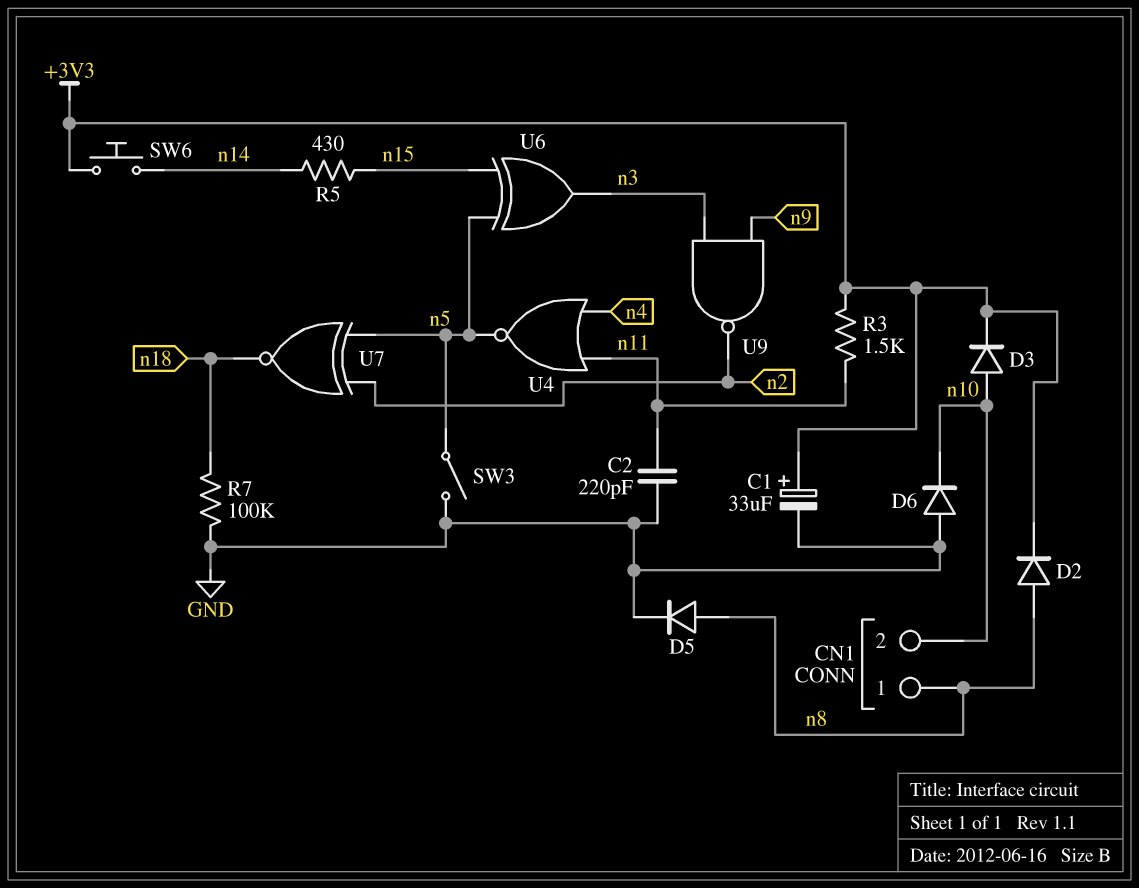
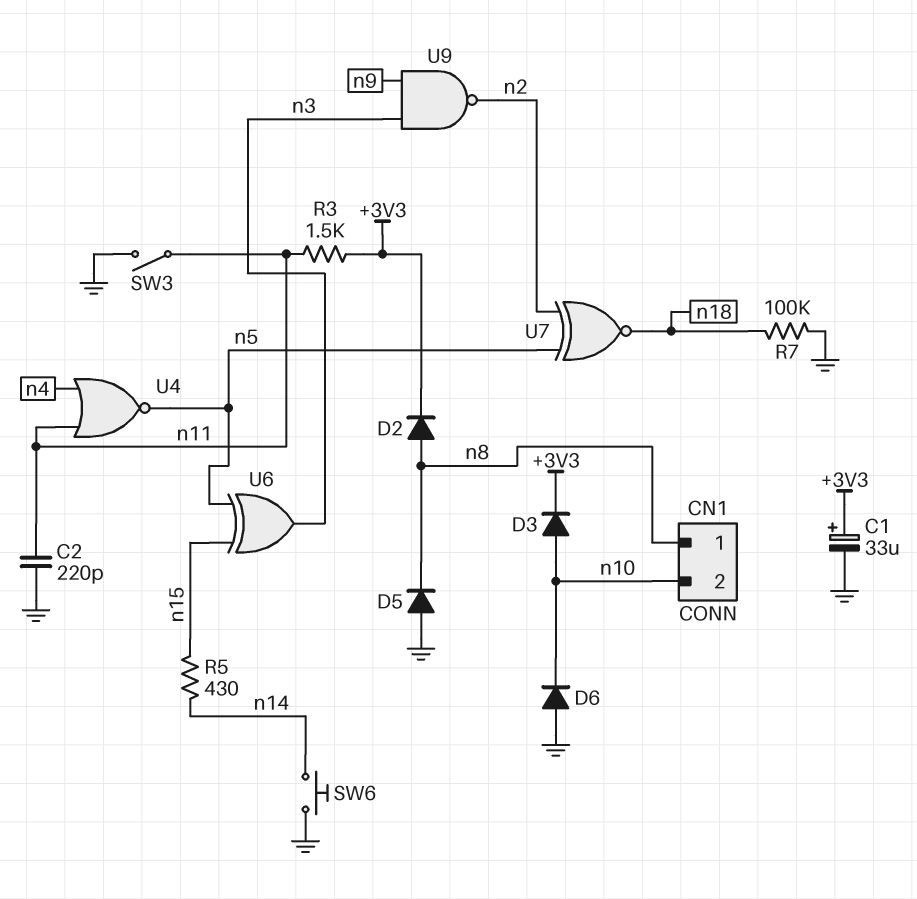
D5: diode (A n8, K GND) -> diode (A GND, K n8)
SW3: switch (GND, n5) -> switch (GND, n11)
SW6: button (+3V3, n14) -> button (GND, n14)

